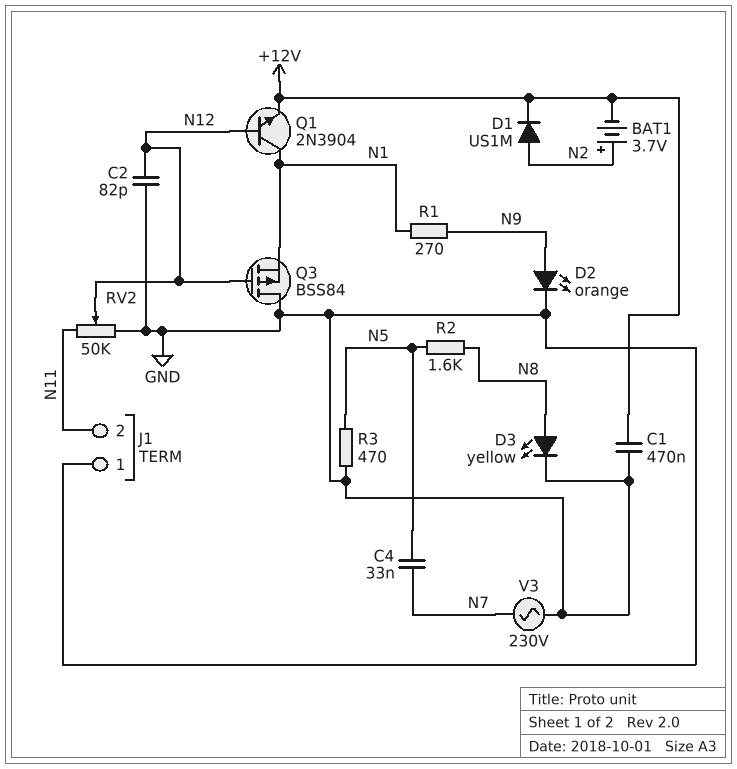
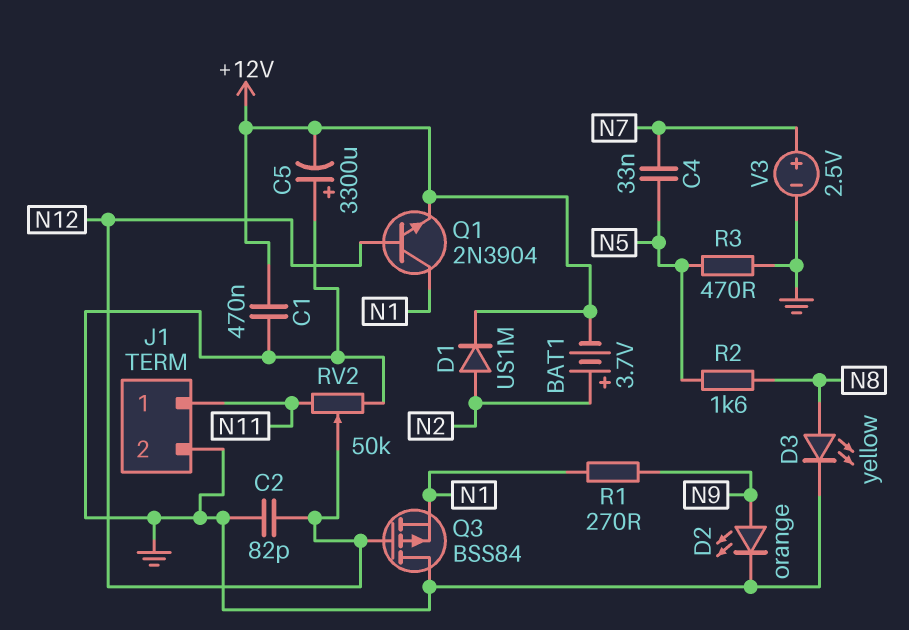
C5: none -> 3300uF (plus GND, minus +12V)
J1 pin 1: GND -> N11
J1 pin 2: N11 -> GND
V3: AC 230V (GND, N7) -> 2.5V (plus N7, minus GND)

